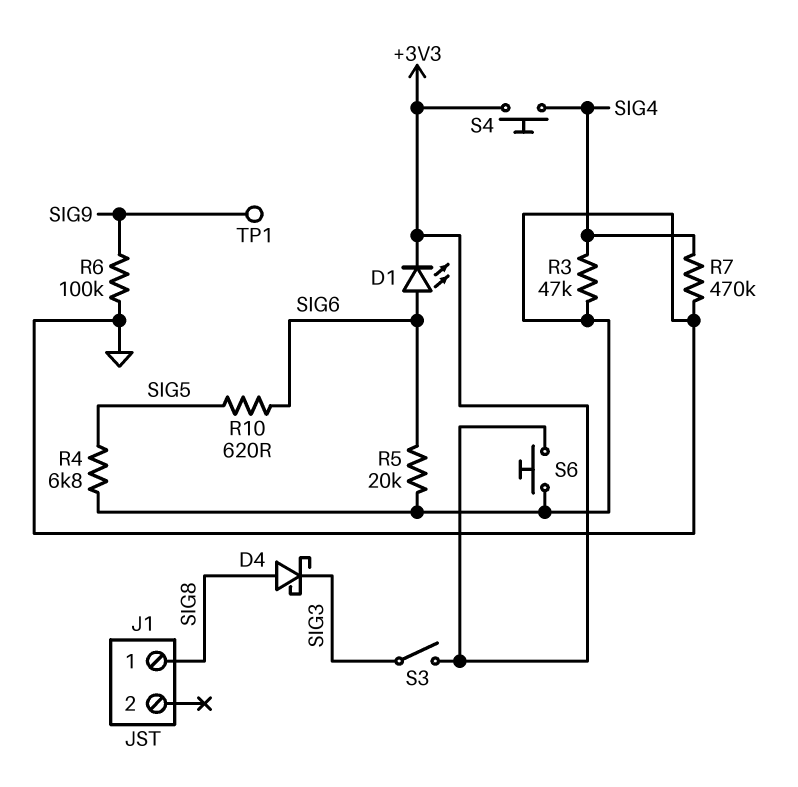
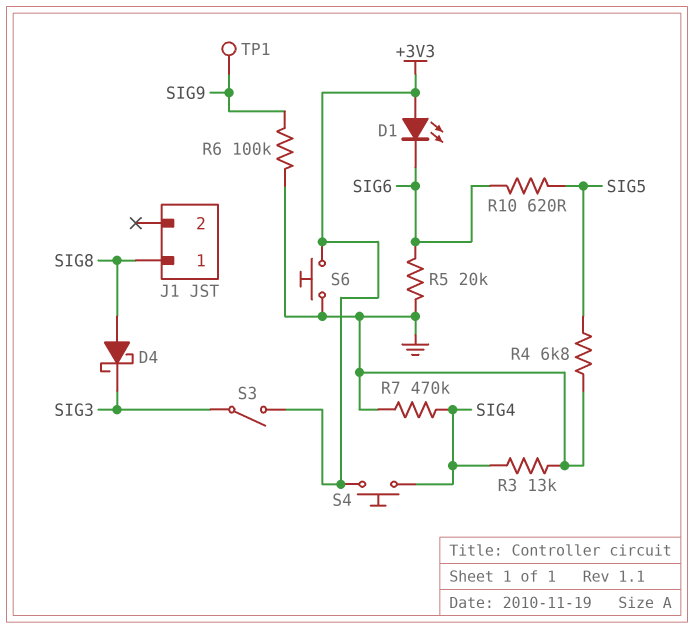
D1: LED (A SIG6, K +3V3) -> LED (A +3V3, K SIG6)
R3: 47k (GND, SIG4) -> 13k (GND, SIG4)

